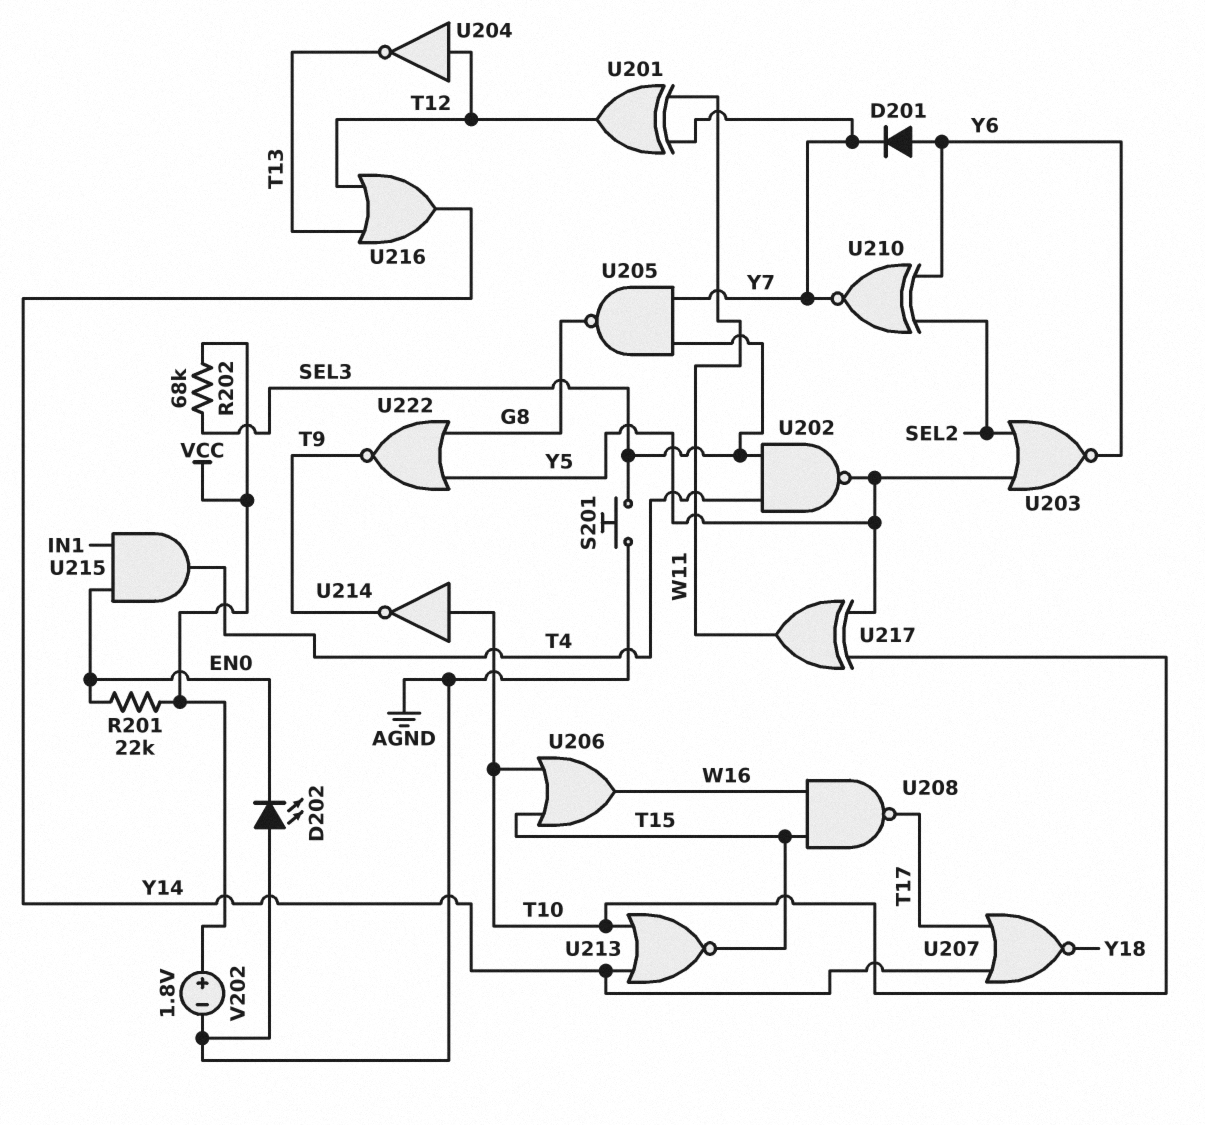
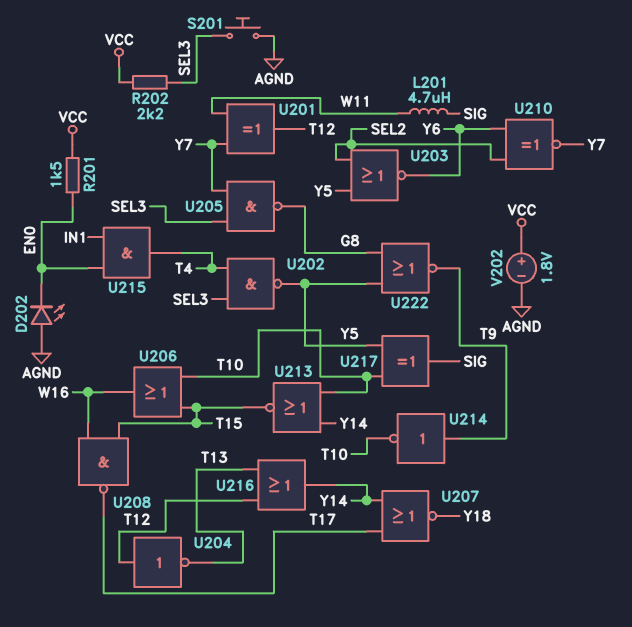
D201: diode (A Y6, K Y7) -> none
L201: none -> 4.7uH (SIG, W11)
R201: 22k (EN0, VCC) -> 1.5k (EN0, VCC)
R202: 68k (SEL3, VCC) -> 2.2k (SEL3, VCC)
U214: NOT (in T10, out T9) -> NOT (in T9, out T10)
U217: XOR (in T10, in Y5, out W11) -> XOR (in T10, in Y5, out SIG)

